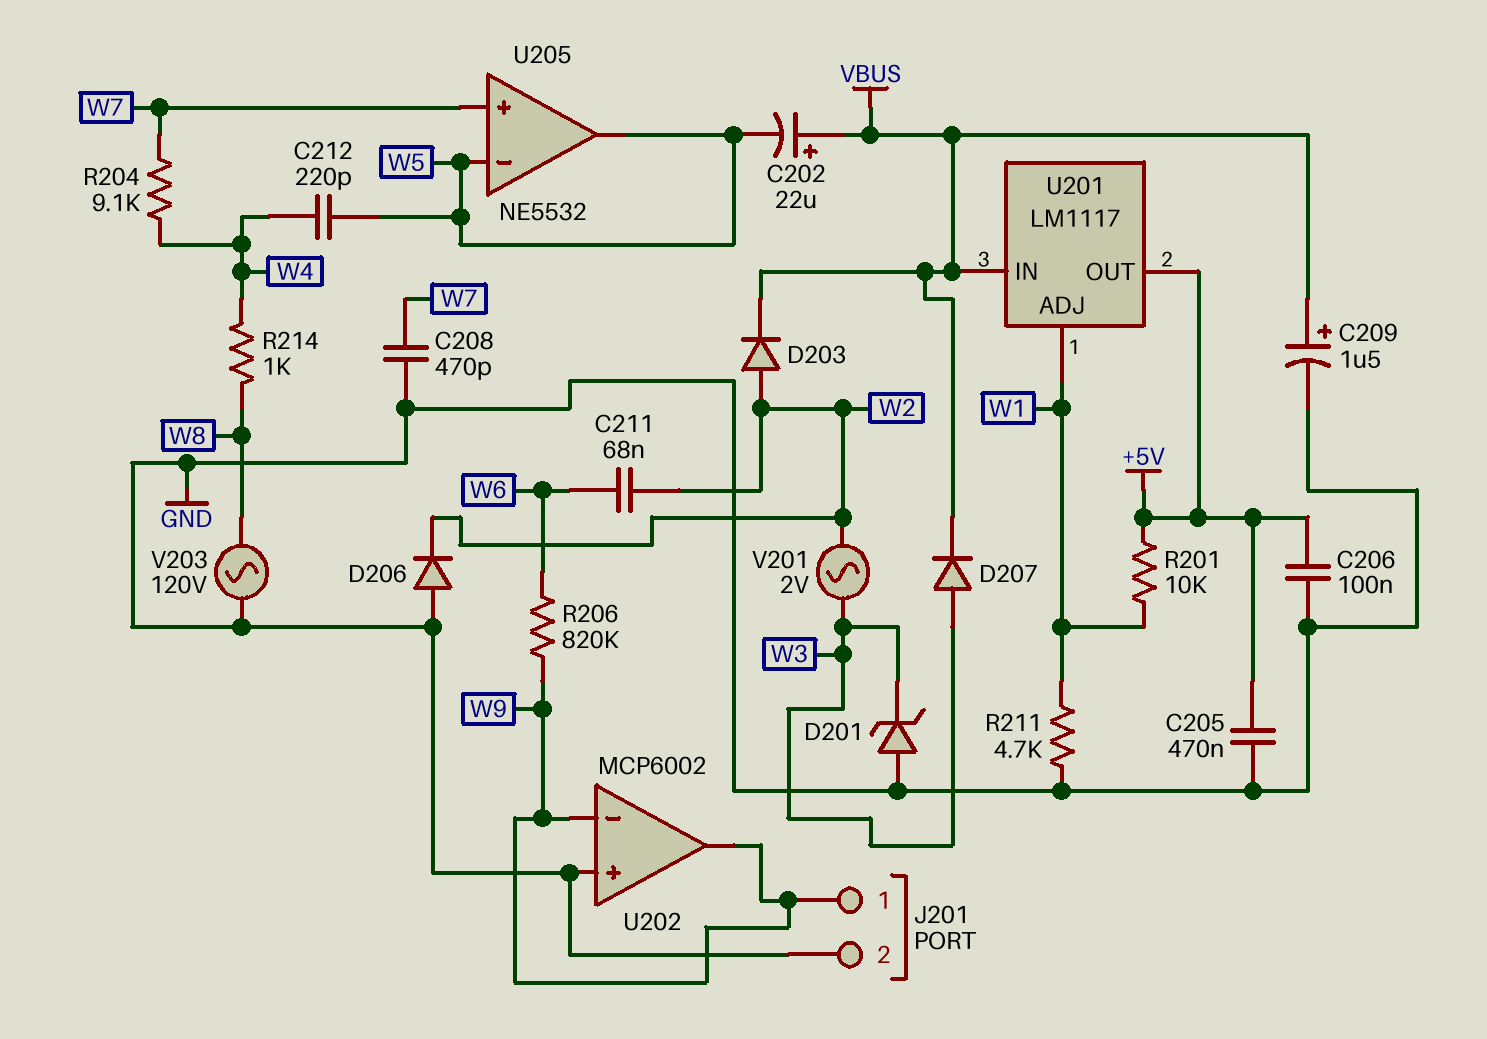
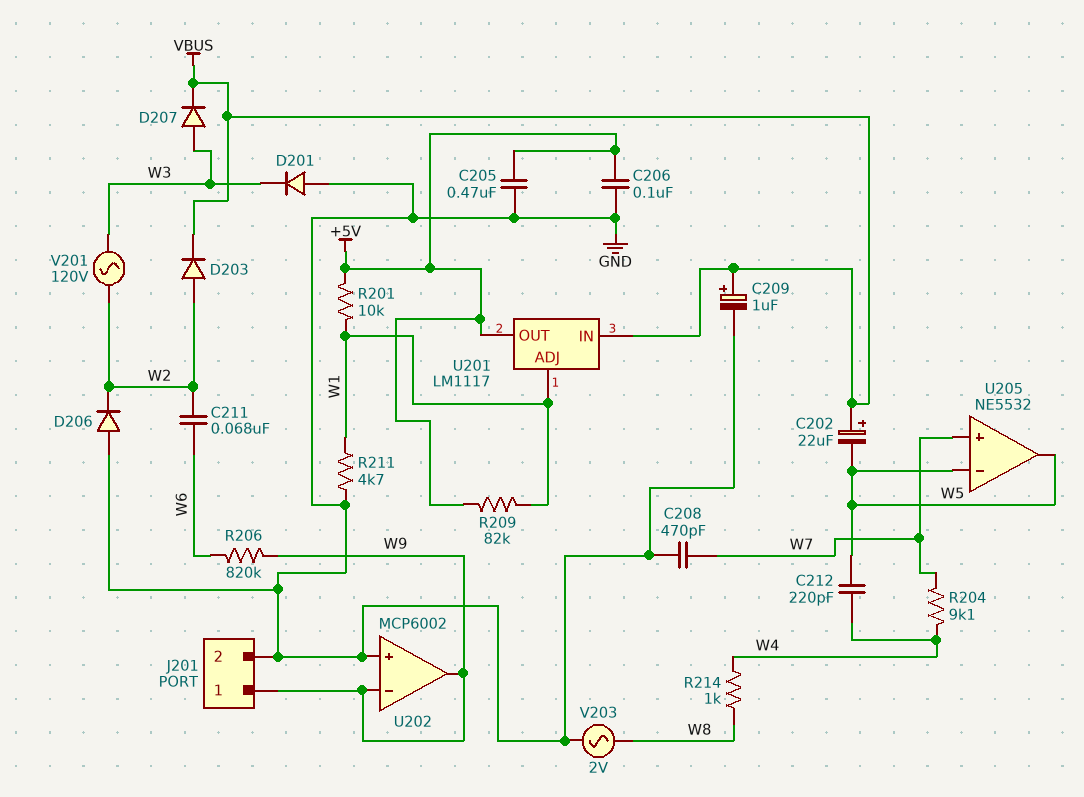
C209: 1.5uF (plus VBUS, minus GND) -> 1uF (plus VBUS, minus GND)
D201: zener (A GND, K W3) -> diode (A GND, K W3)
R209: none -> 82k (+5V, W1)
V201: AC 2V (W2, W3) -> AC 120V (W2, W3)
V203: AC 120V (GND, W8) -> AC 2V (GND, W8)

